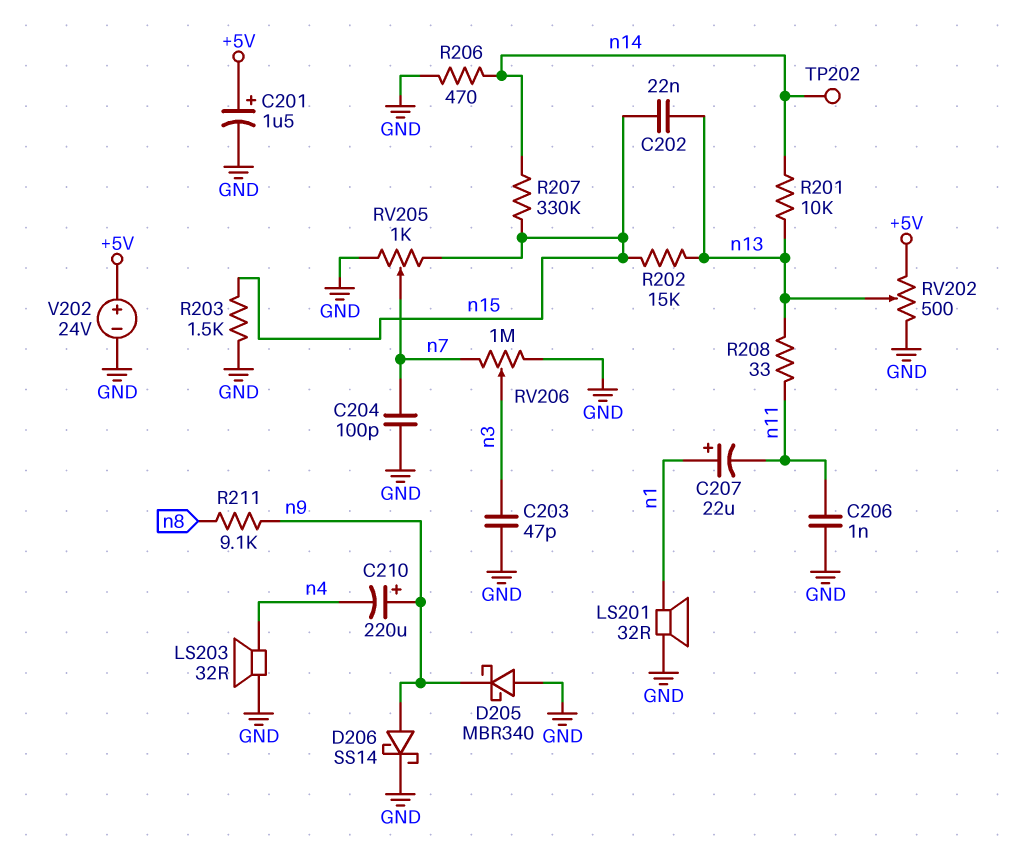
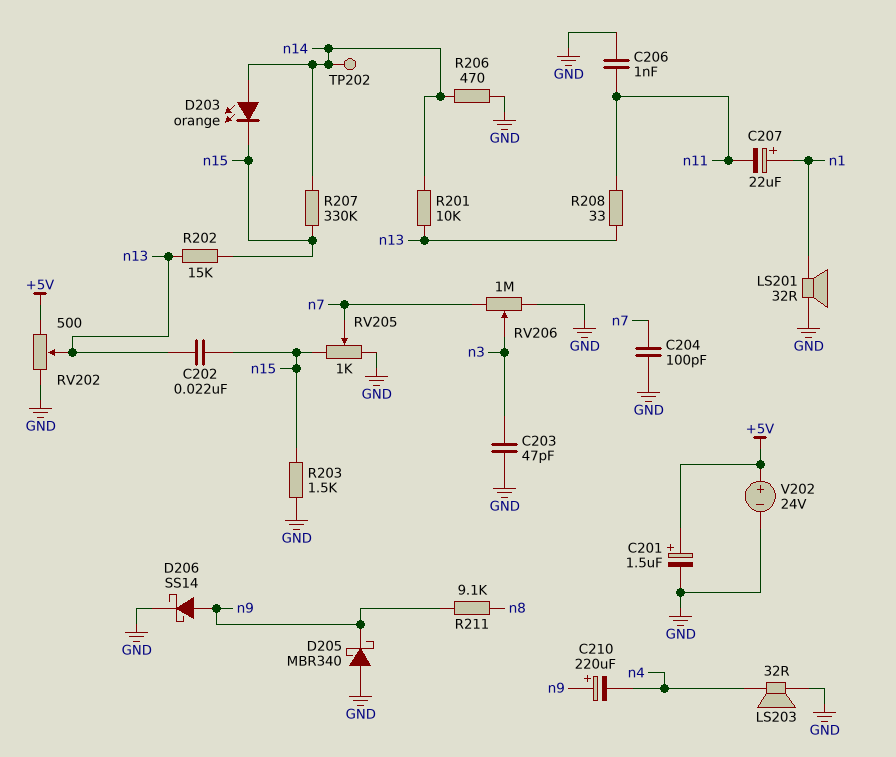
D203: none -> LED orange (A n14, K n15)

